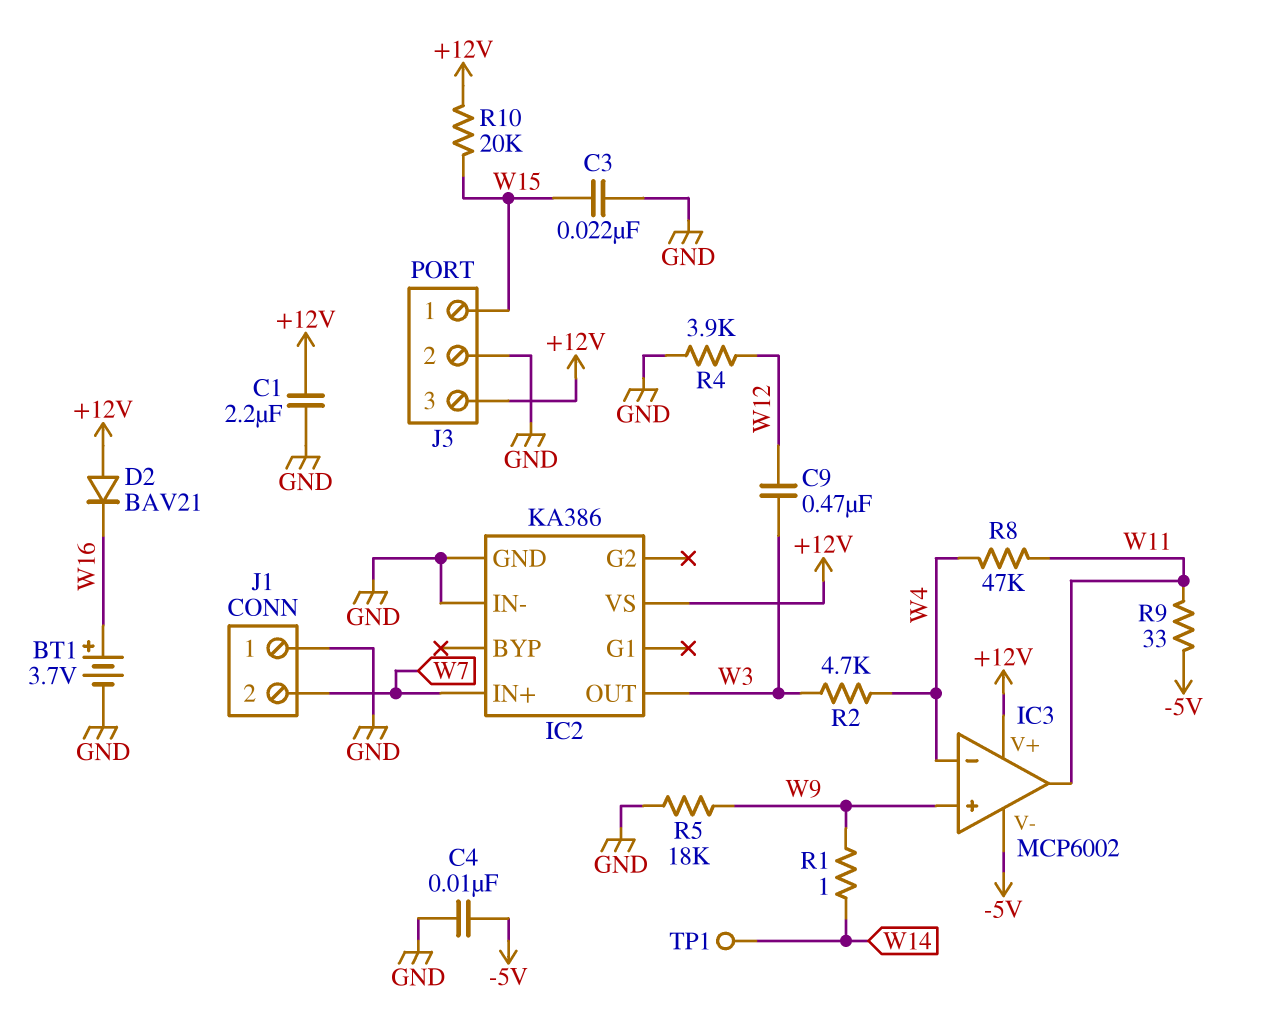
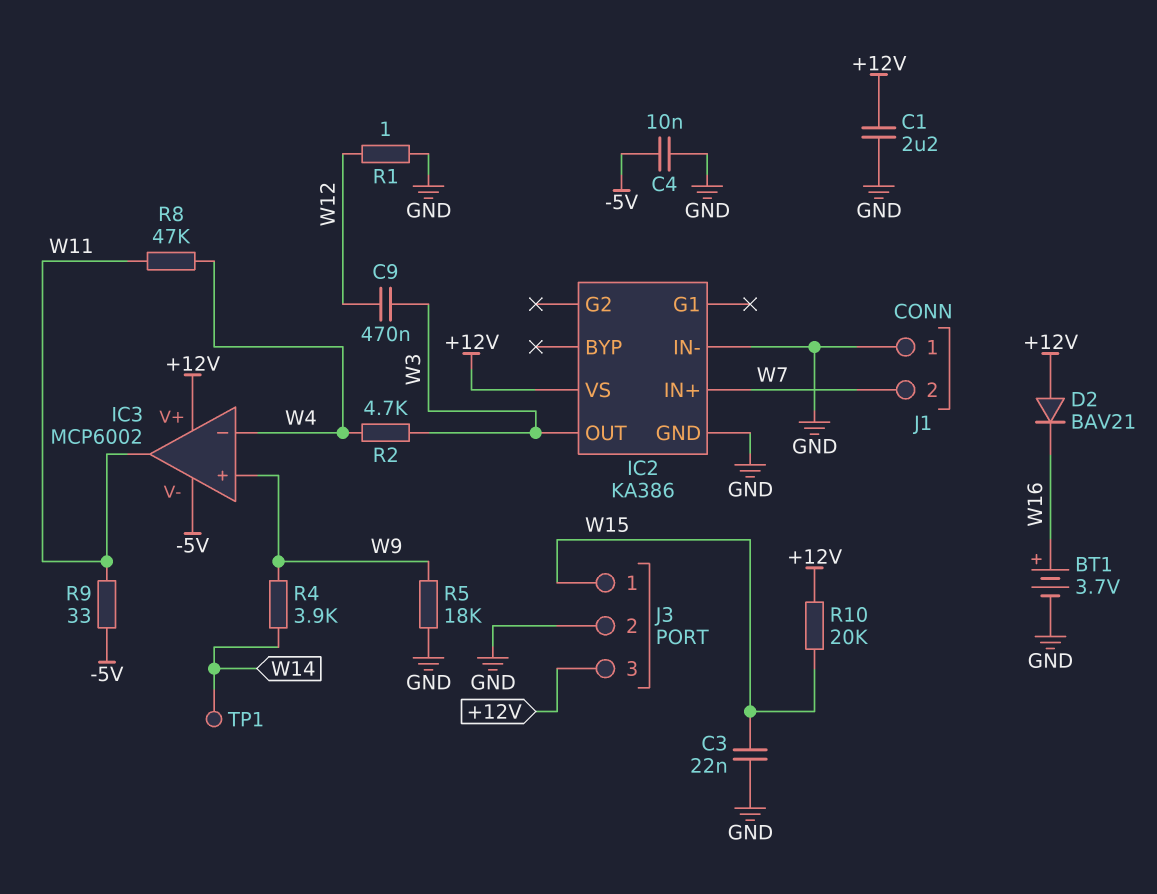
R1: 1 (W9, W14) -> 1 (GND, W12)
R4: 3.9k (GND, W12) -> 3.9k (W9, W14)

